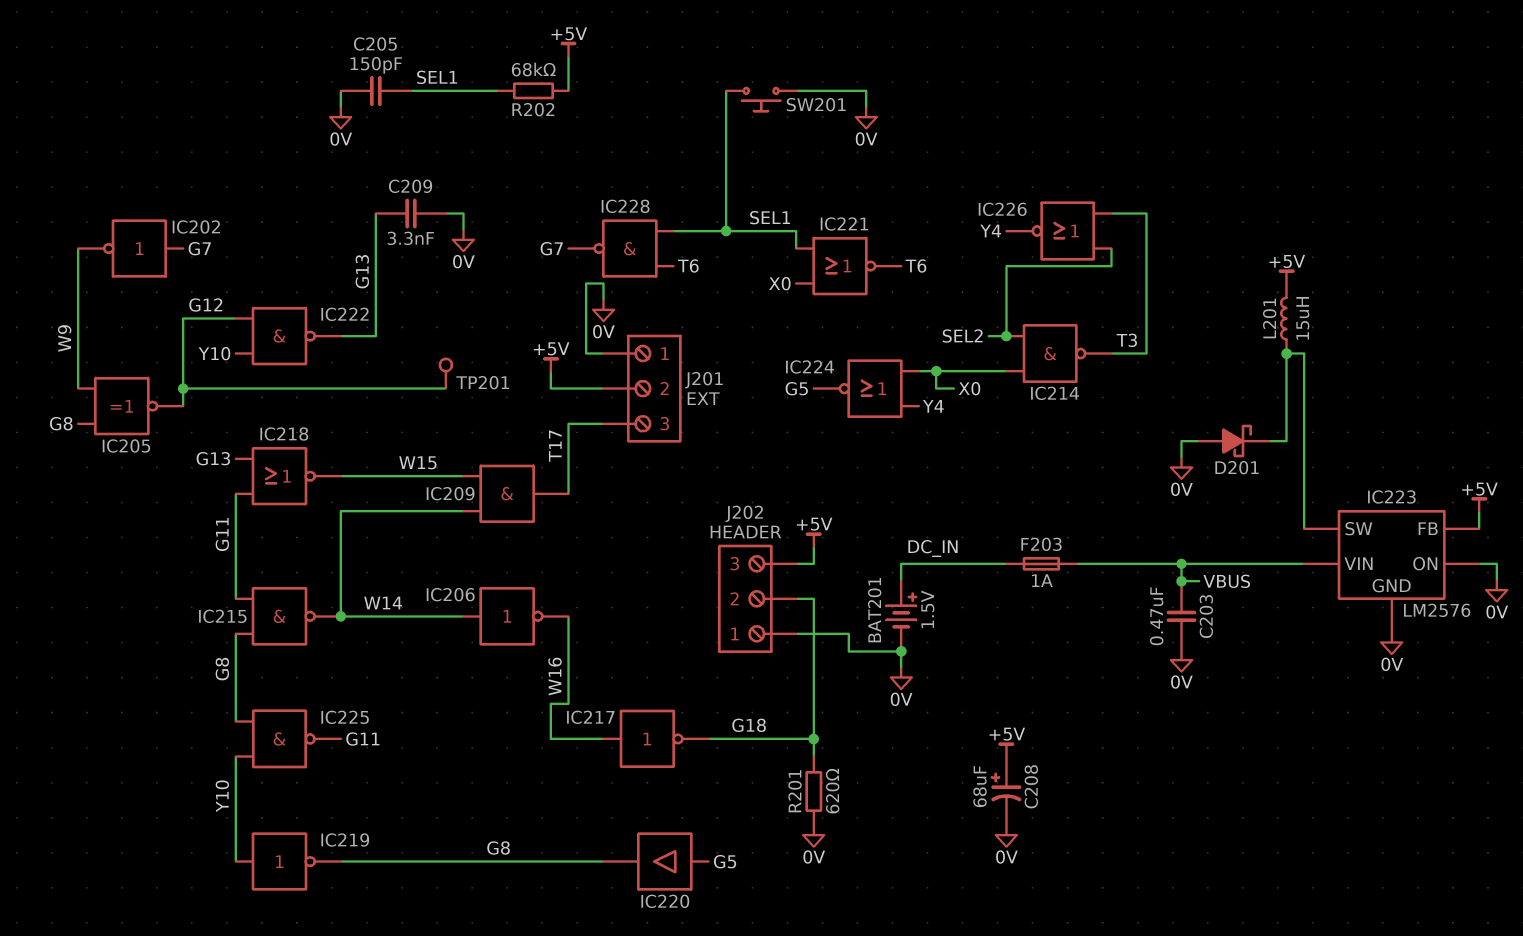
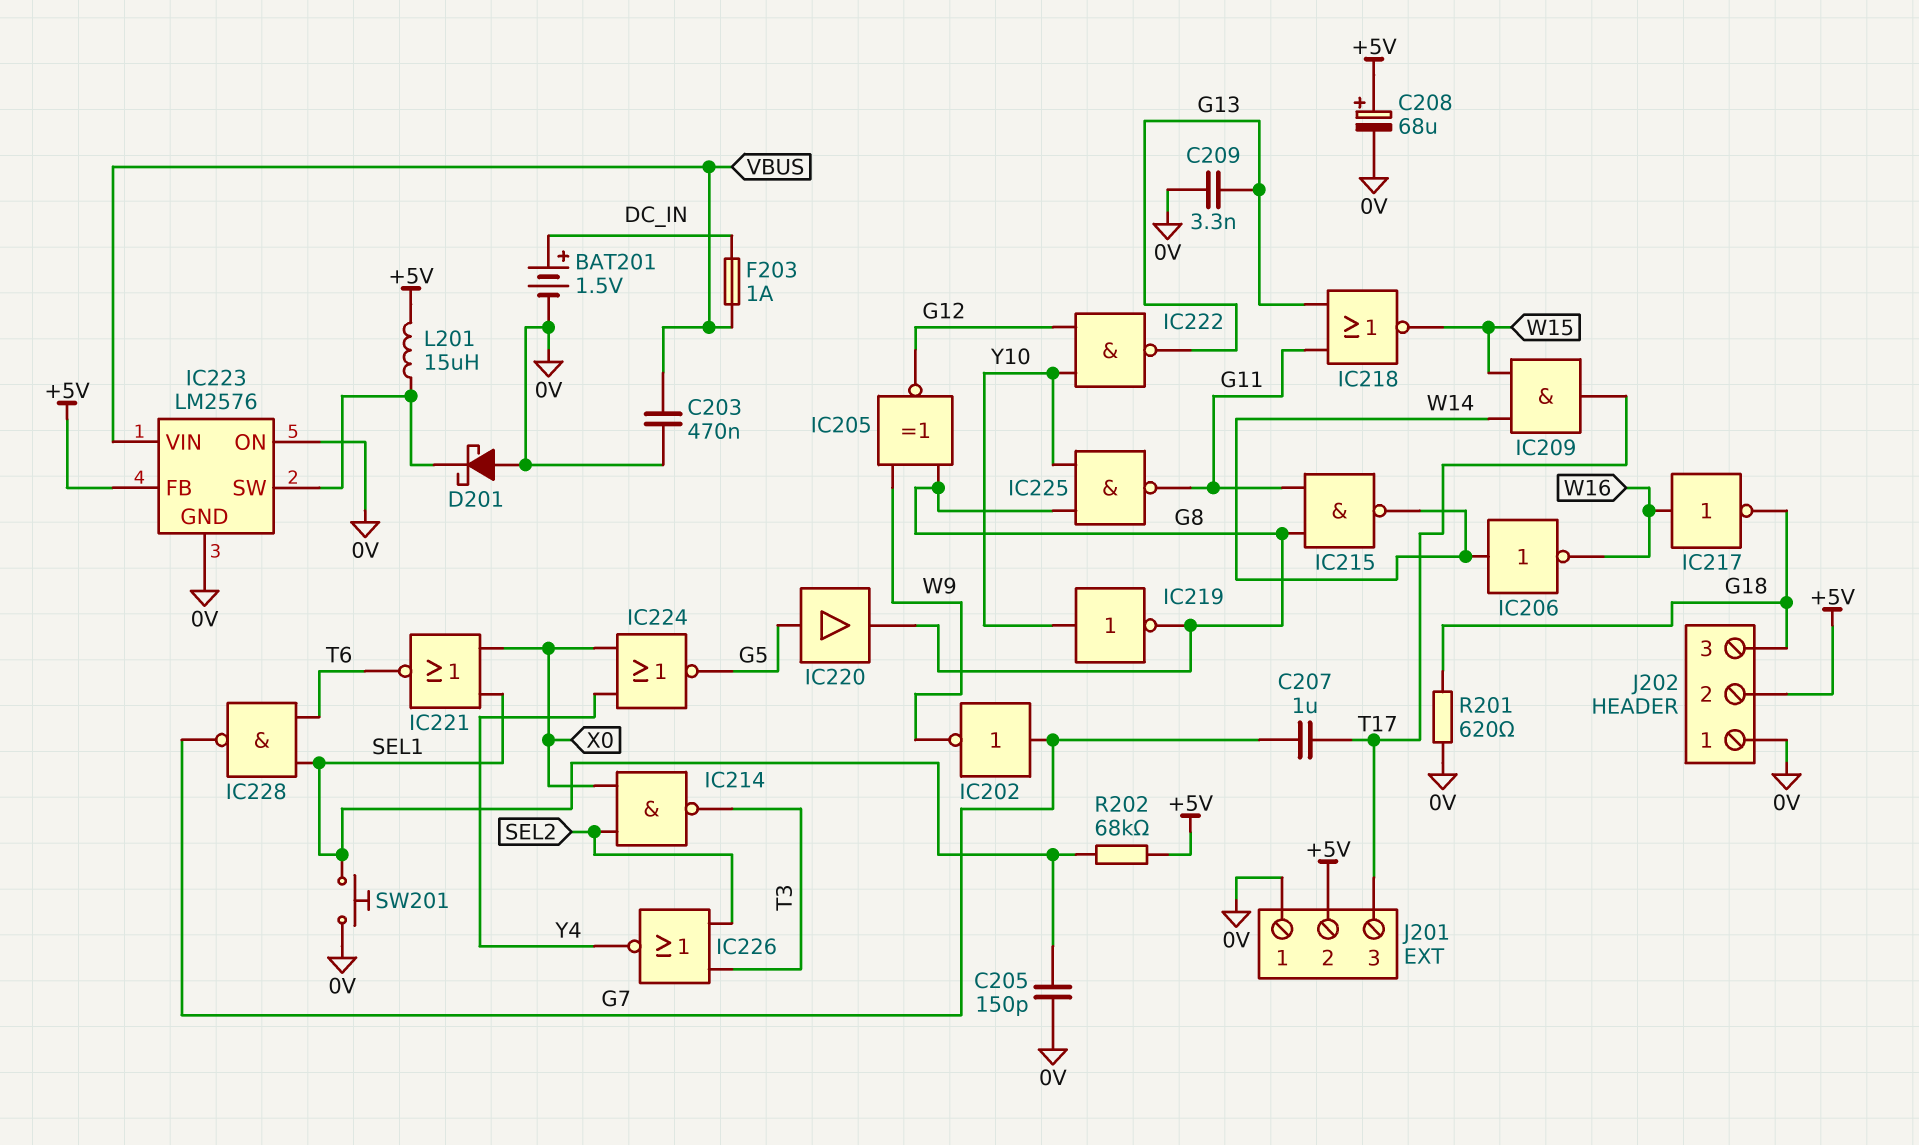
C207: none -> 1uF (G7, T17)
J202 pin 2: G18 -> +5V
J202 pin 3: +5V -> G18
TP201: test point (G12) -> none

